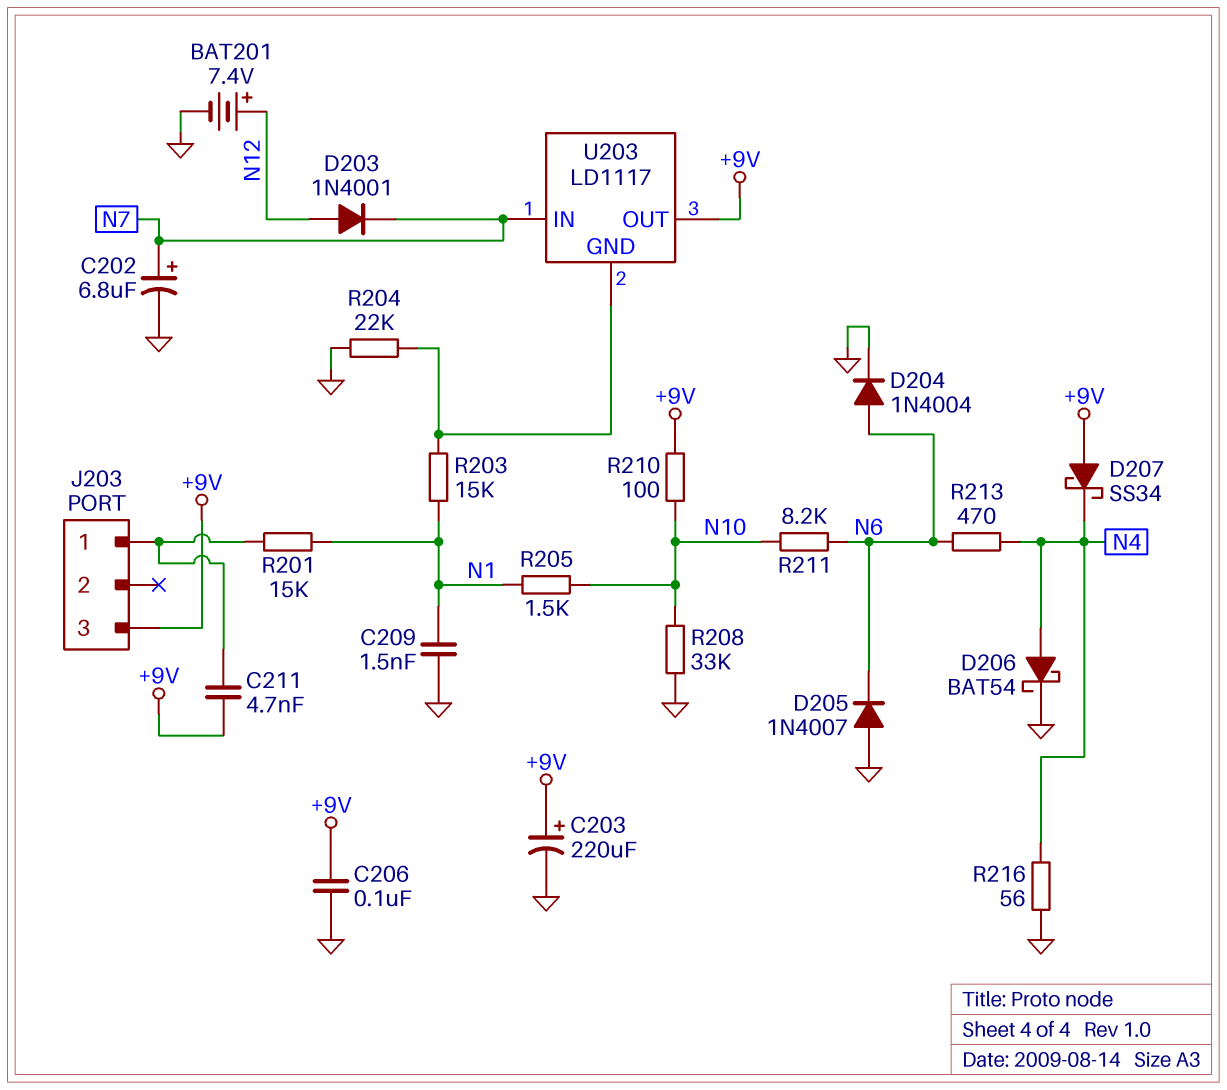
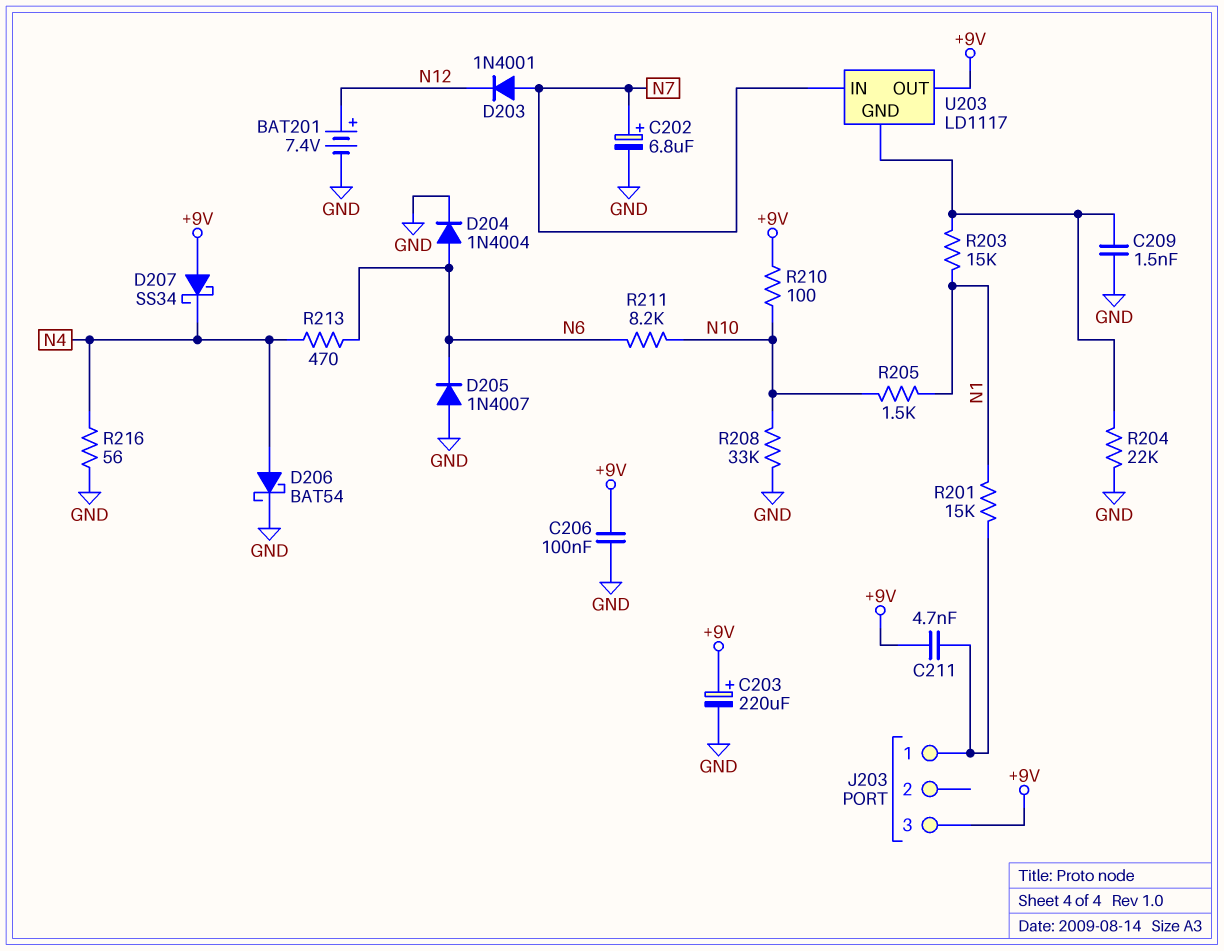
C209: 1.5nF (GND, N1) -> 1.5nF (GND, U203/GND)
D203: diode 1N4001 (A N12, K N7) -> diode 1N4001 (A N7, K N12)

